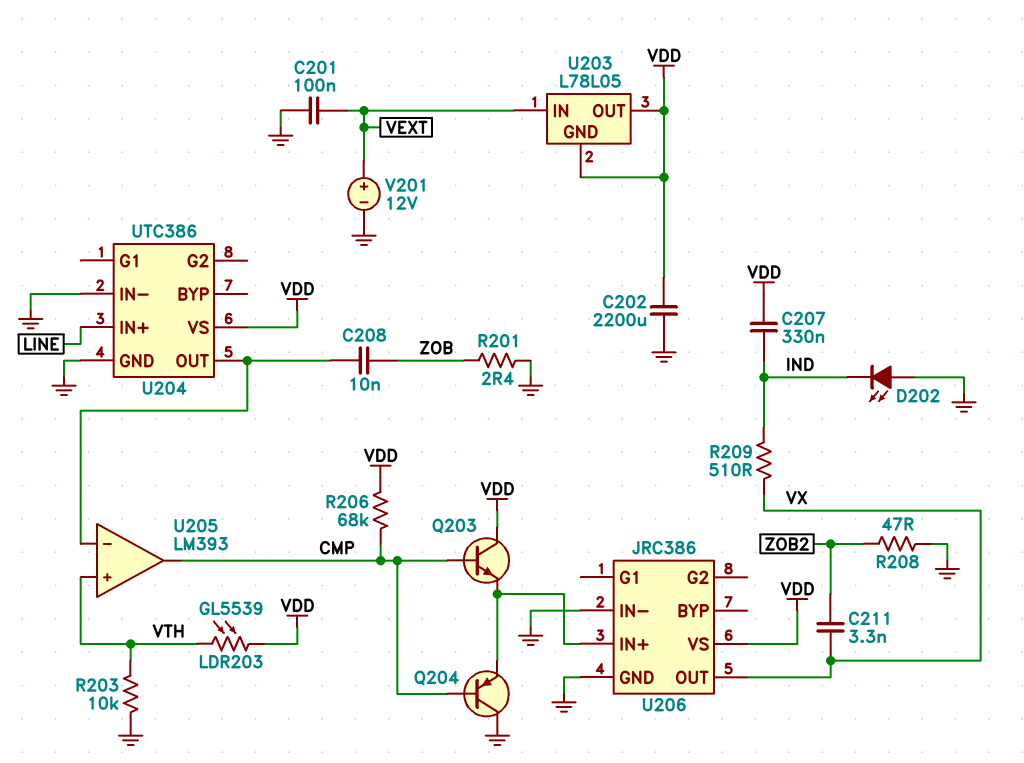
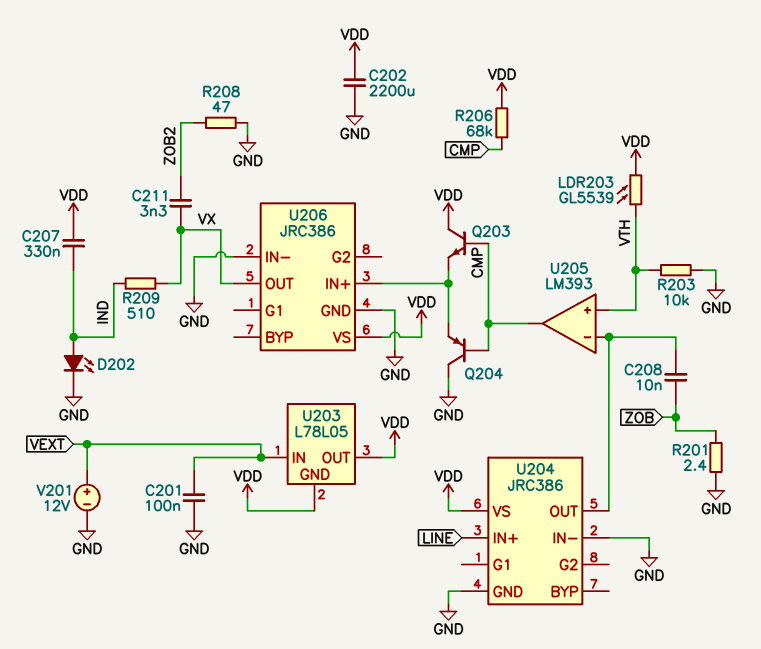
D202: LED (A GND, K IND) -> LED (A IND, K GND)
U204: UTC386 -> JRC386

